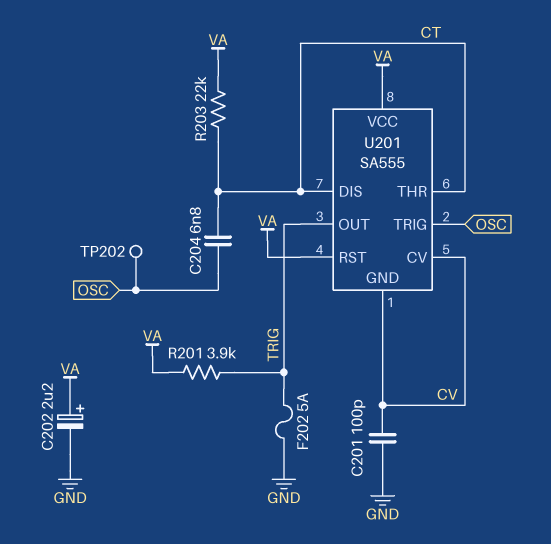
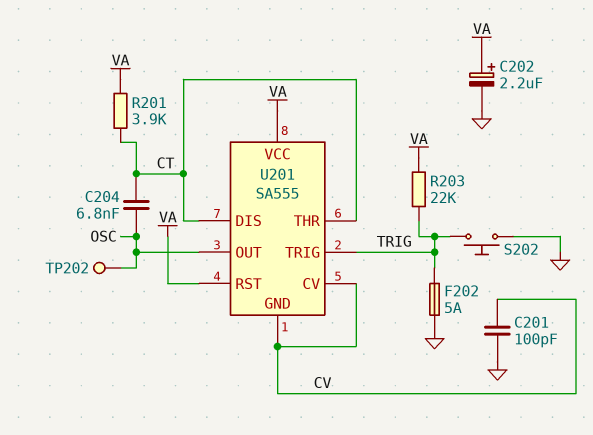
R201: 3.9k (TRIG, VA) -> 3.9k (CT, VA)
R203: 22k (CT, VA) -> 22k (TRIG, VA)
S202: none -> button (GND, TRIG)
U201 pin OUT: TRIG -> OSC
U201 pin TRIG: OSC -> TRIG

